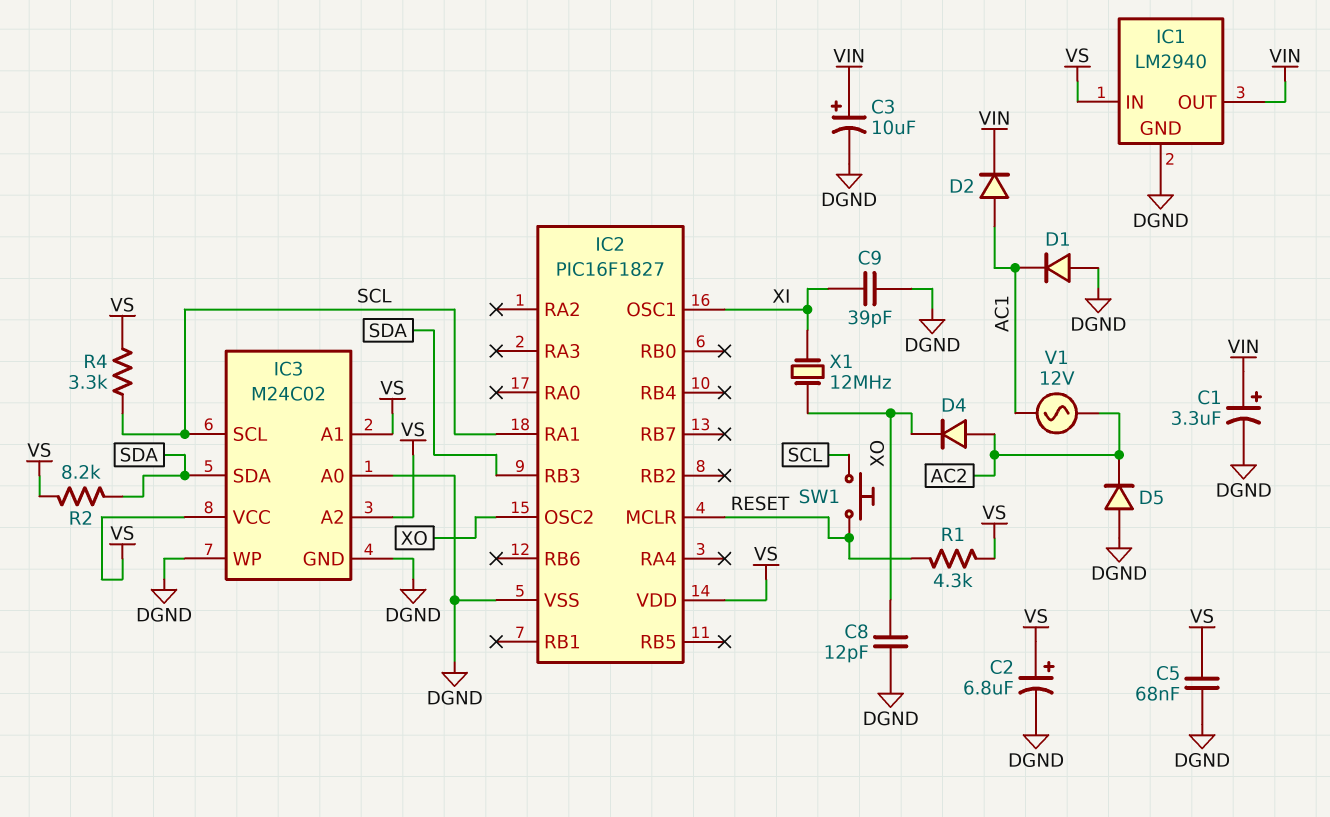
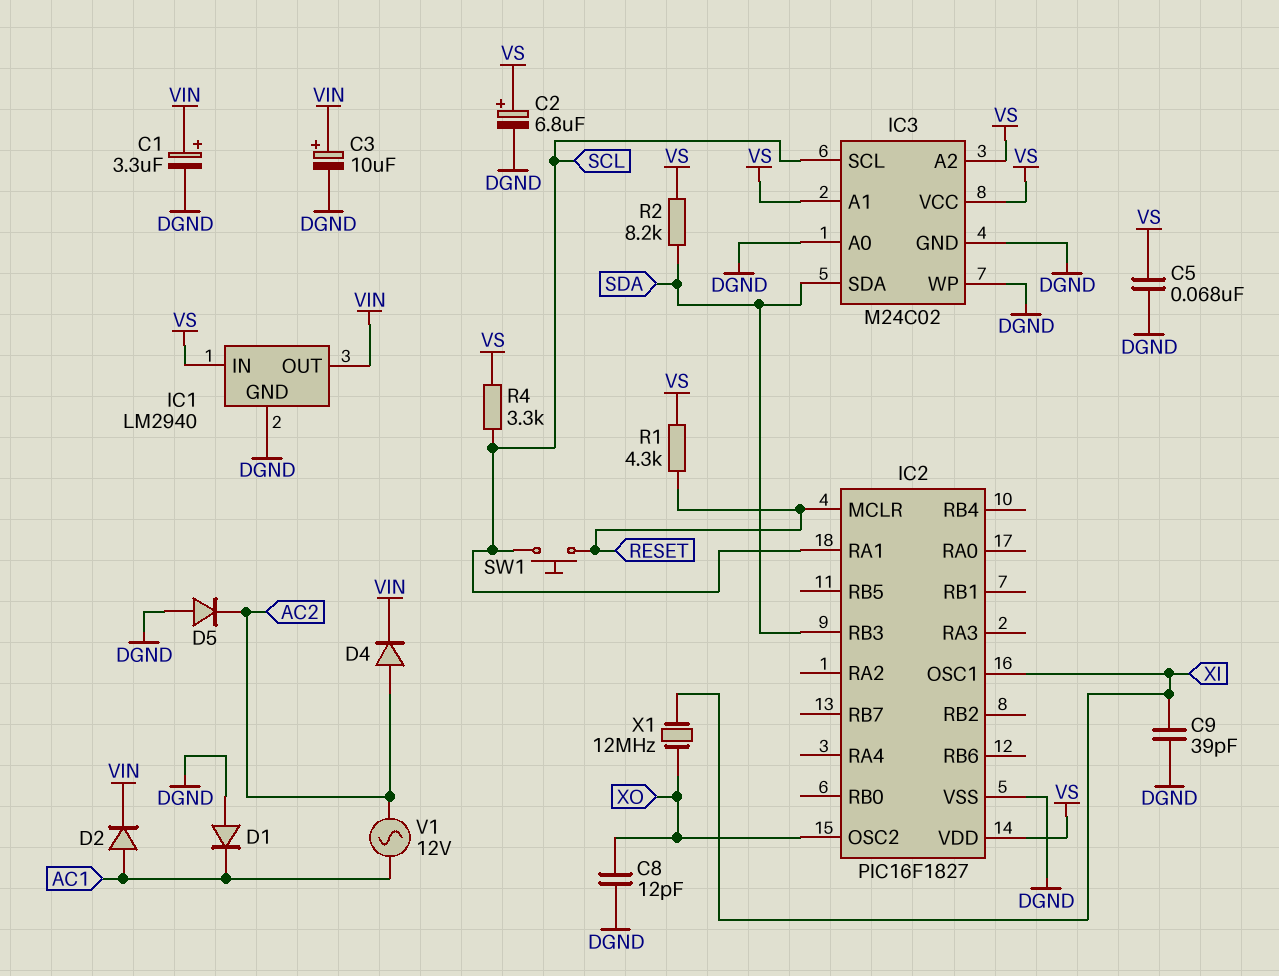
D4: diode (A AC2, K XO) -> diode (A AC2, K VIN)

